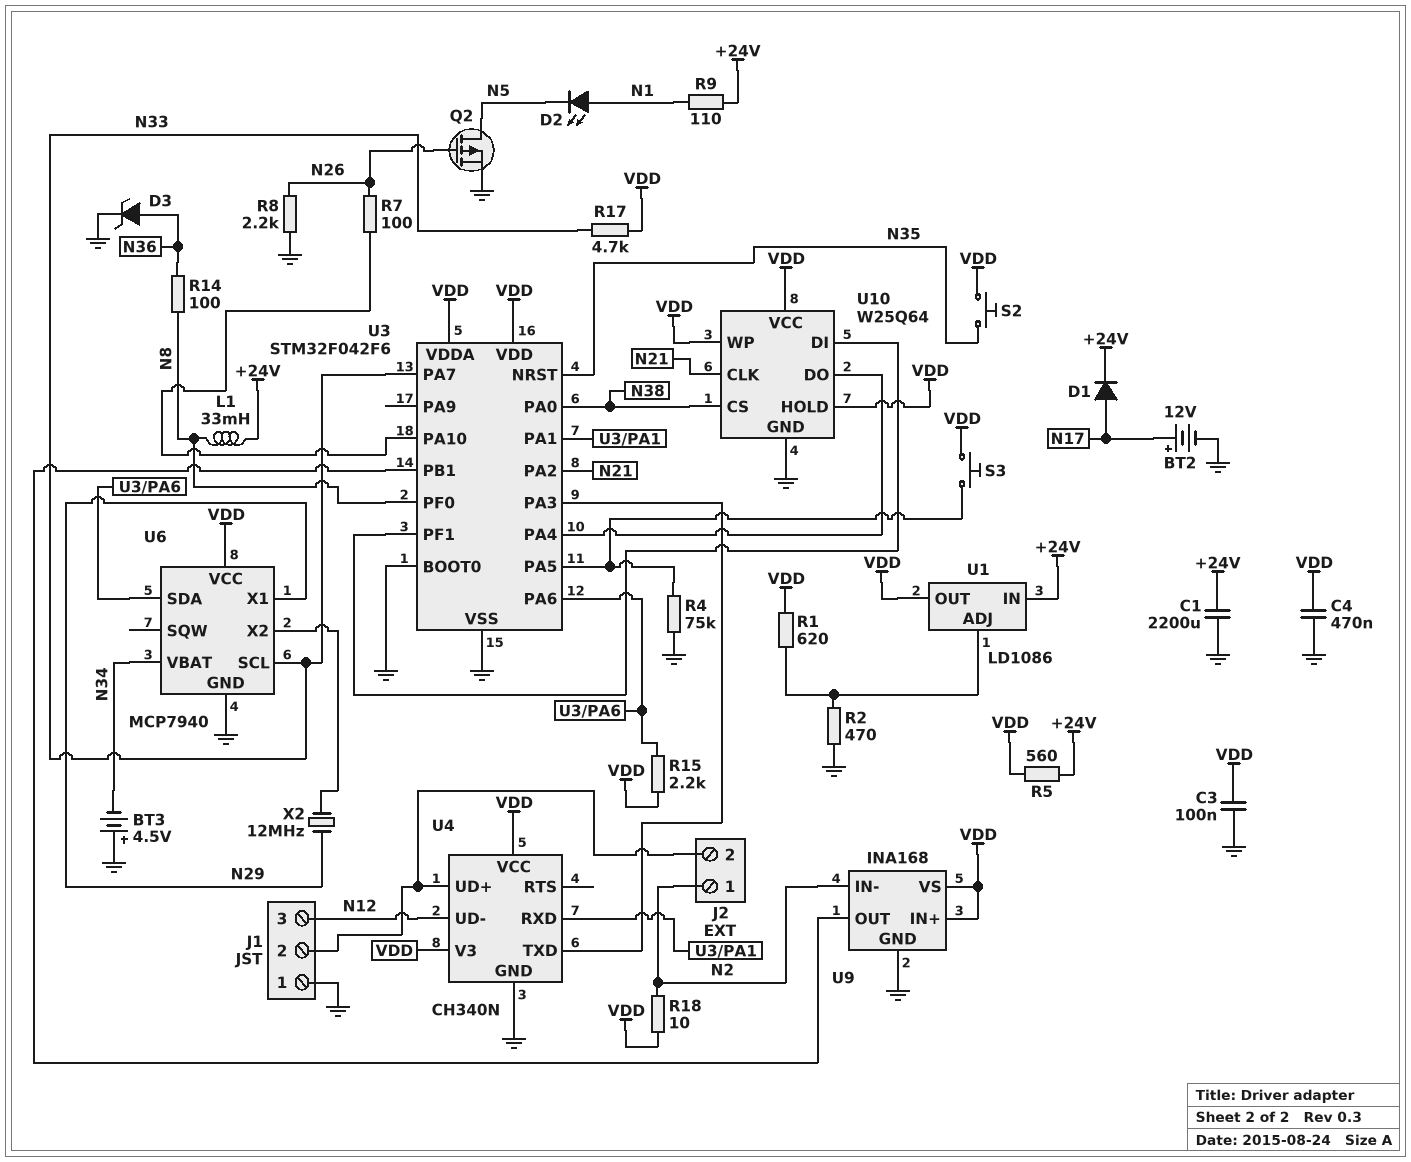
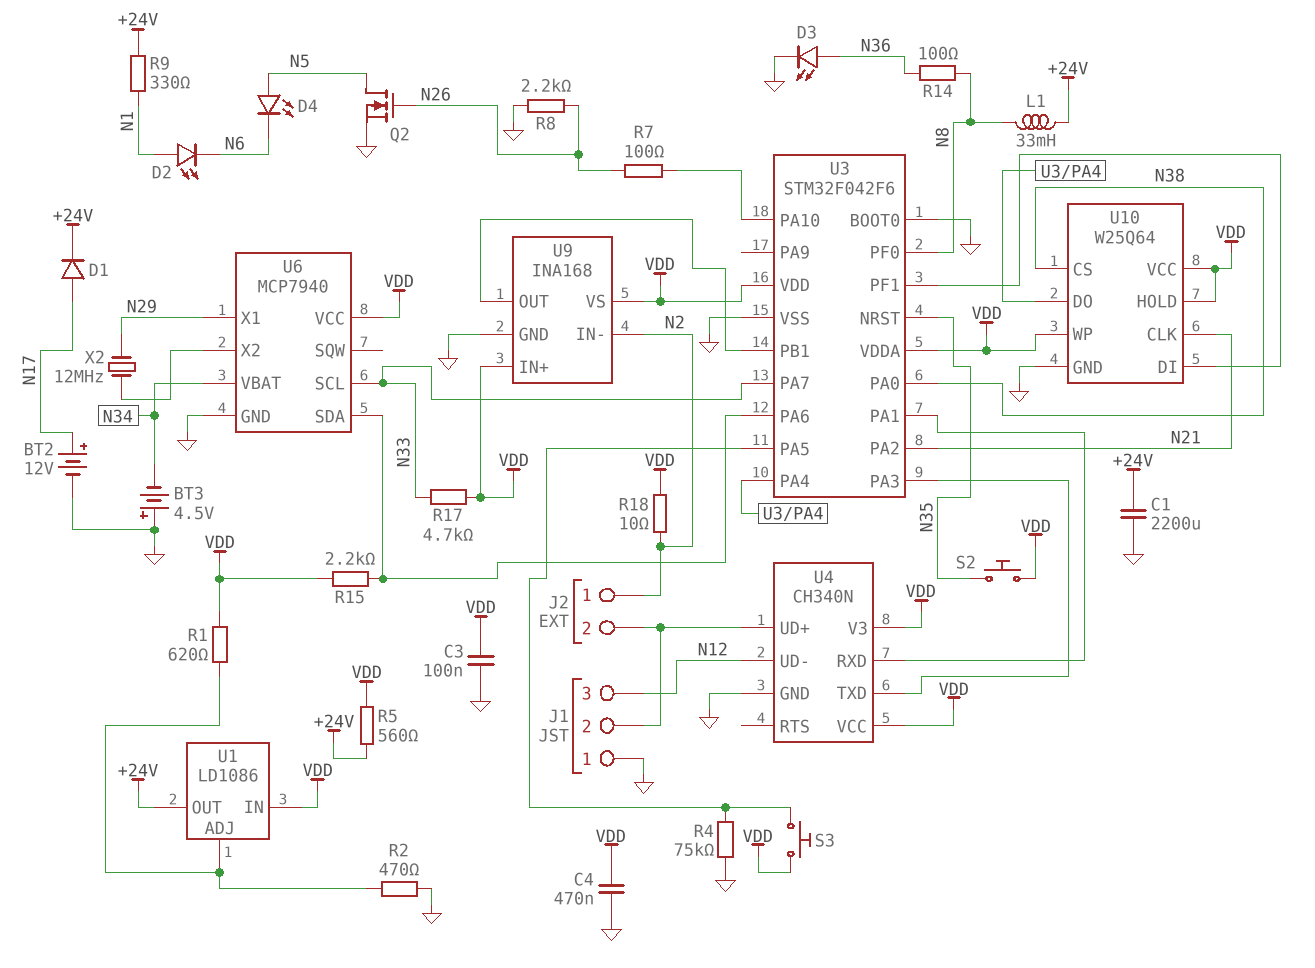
D2: LED (A N1, K N5) -> LED (A N1, K N6)
D3: zener (A N36, K GND) -> LED (A N36, K GND)
D4: none -> LED (A N5, K N6)
Q2: PMOS (G N26, D N5, S GND) -> NMOS (G N26, D N5, S GND)
R9: 110 (+24V, N1) -> 330 (+24V, N1)
U1 pin IN: +24V -> VDD
U1 pin OUT: VDD -> +24V

